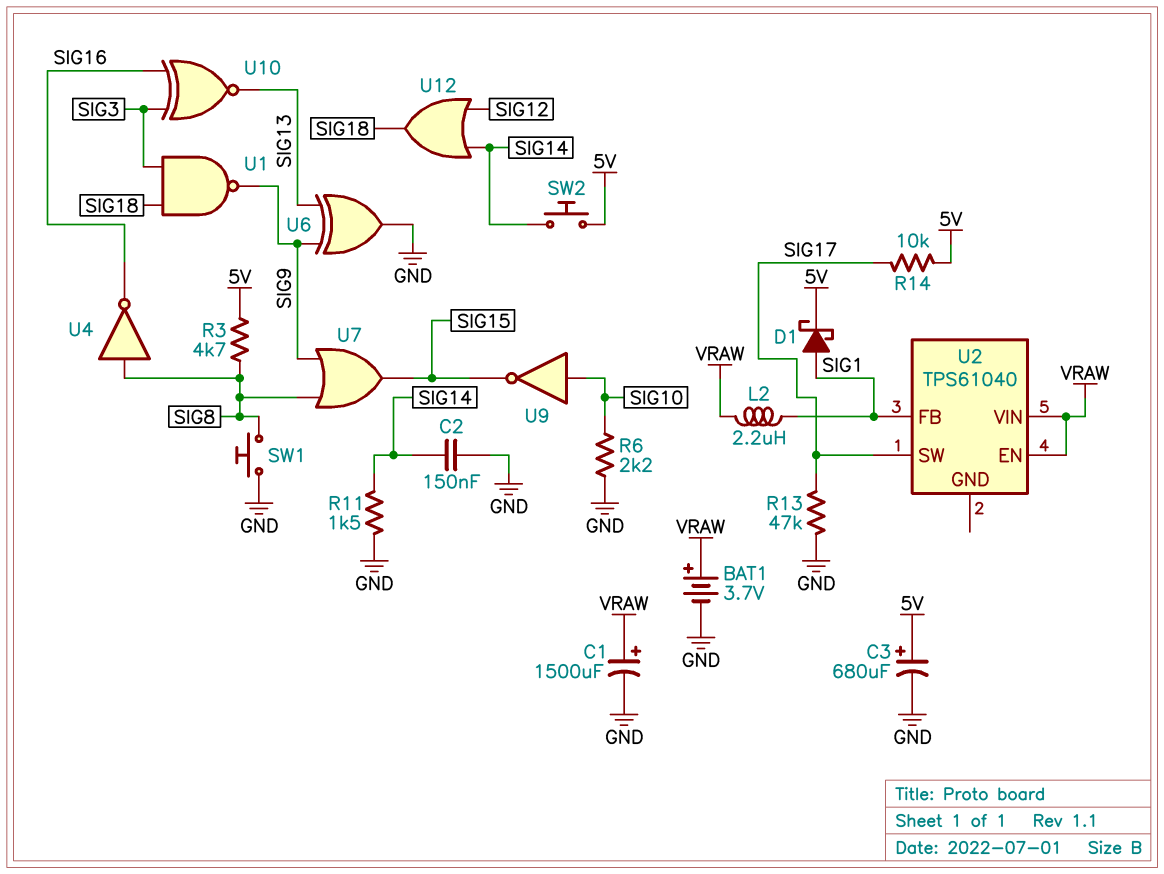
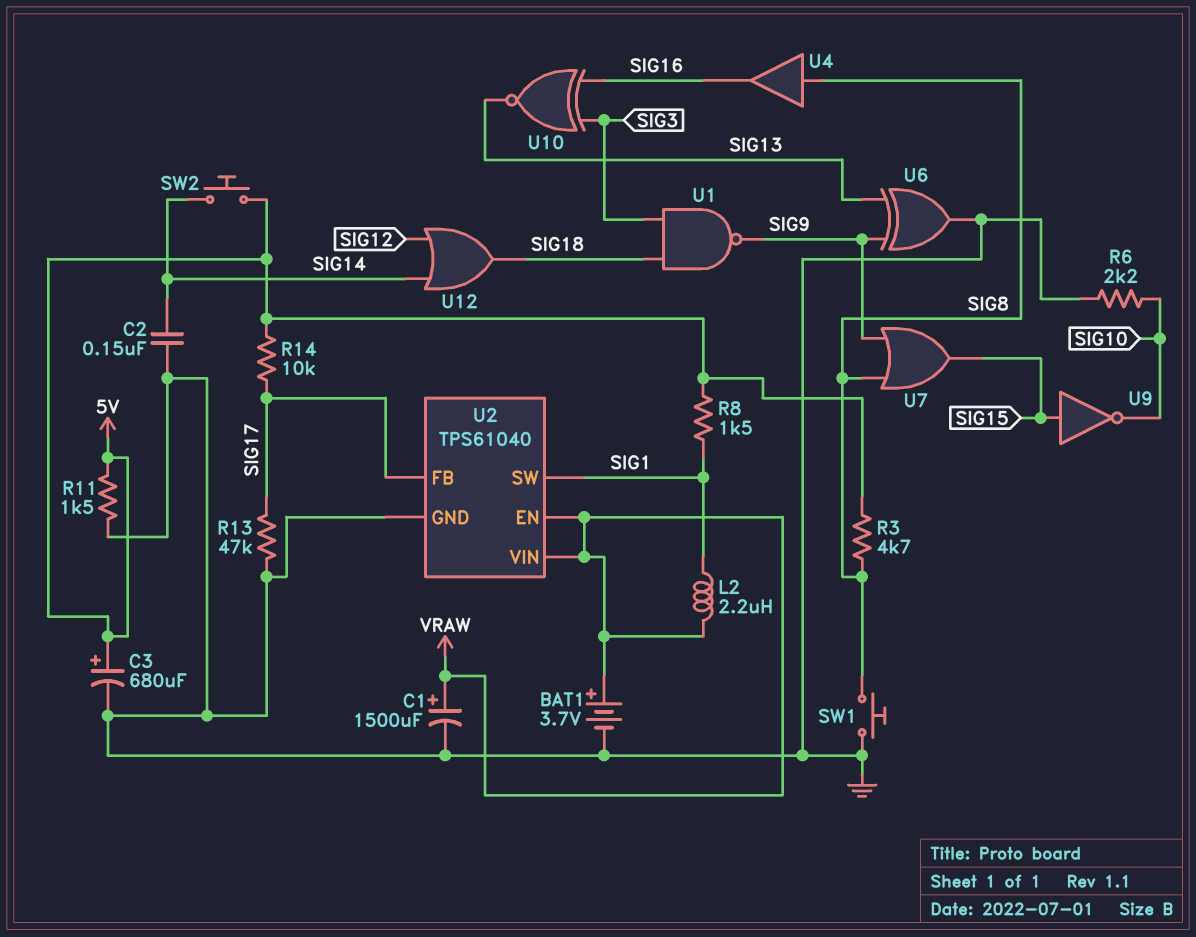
D1: schottky (A SIG1, K 5V) -> none
R8: none -> 1.5k (5V, SIG1)
R11: 1.5k (GND, SIG14) -> 1.5k (5V, GND)
U2 pin FB: SIG1 -> SIG17
U2 pin GND: none -> GND
U2 pin SW: SIG17 -> SIG1
U4: NOT (in SIG8, out SIG16) -> buffer (in SIG8, out SIG16)
U9: NOT (in SIG10, out SIG15) -> NOT (in SIG15, out SIG10)

